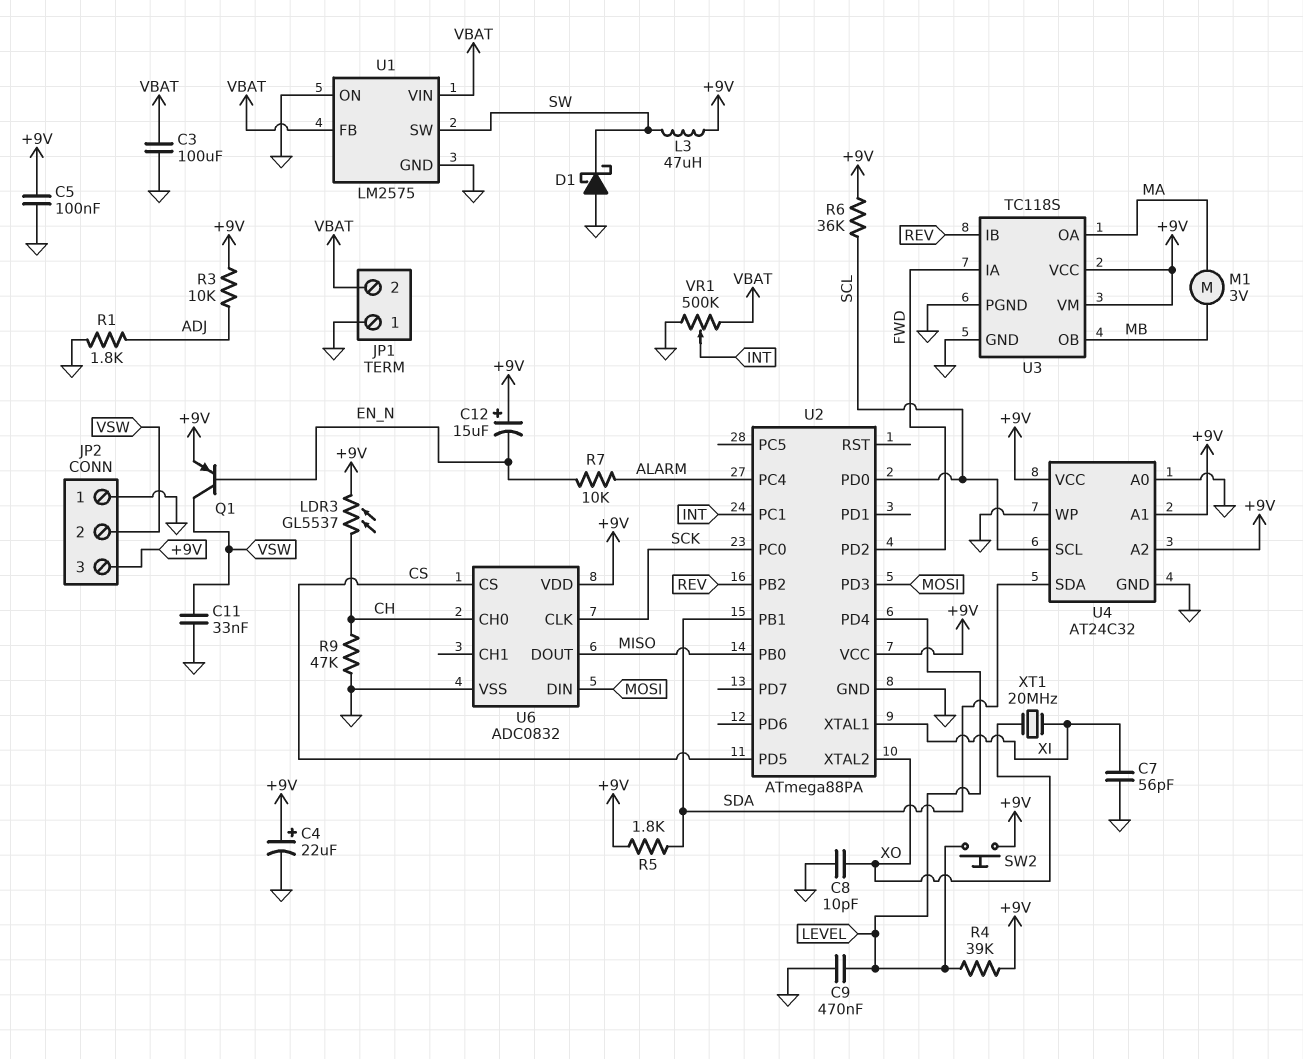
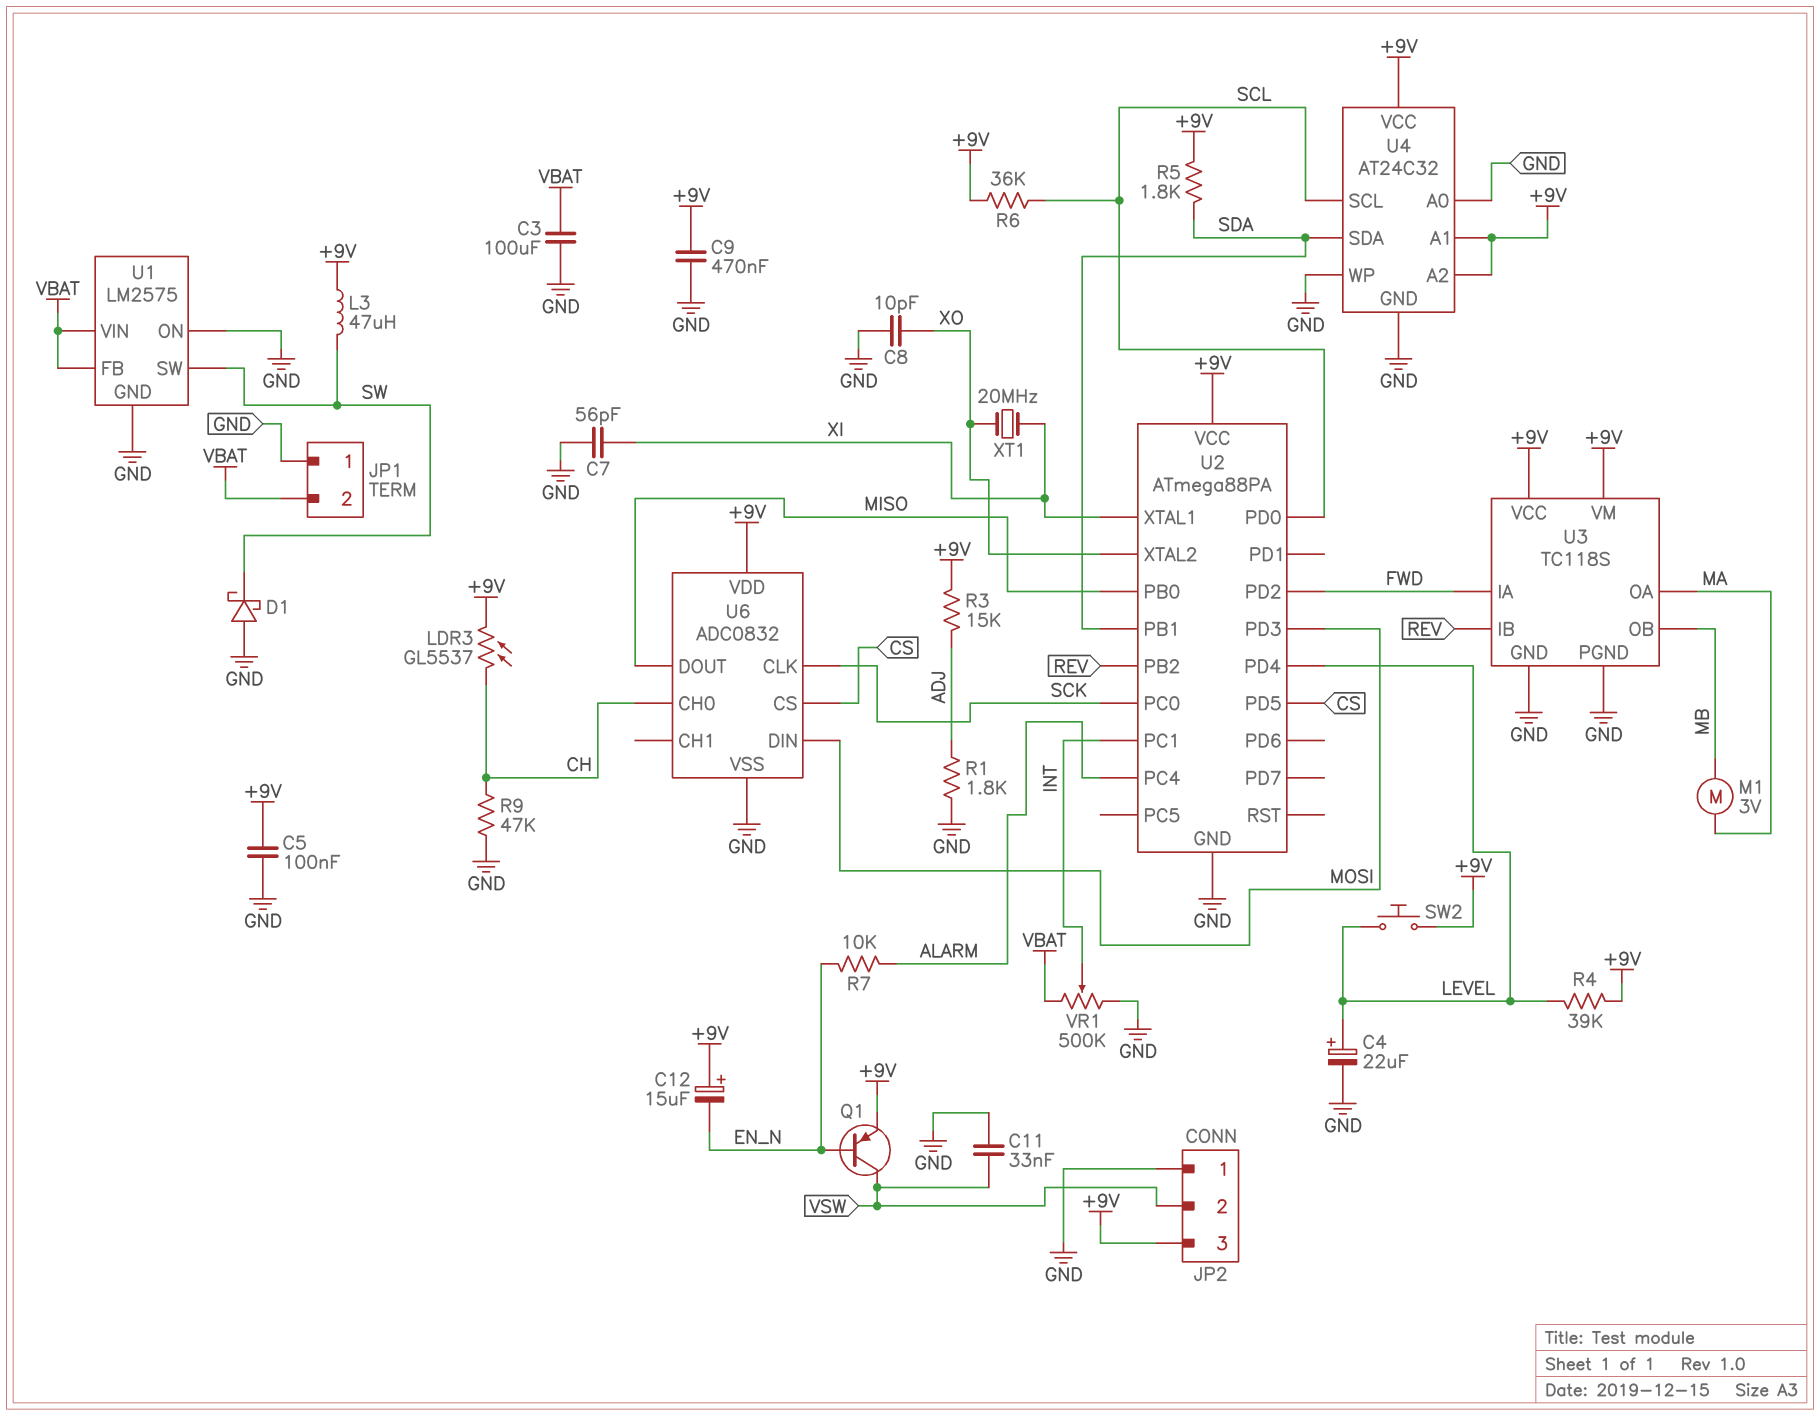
C4: 22uF (plus +9V, minus GND) -> 22uF (plus LEVEL, minus GND)
C9: 470nF (GND, LEVEL) -> 470nF (+9V, GND)
R3: 10k (+9V, ADJ) -> 15k (+9V, ADJ)

